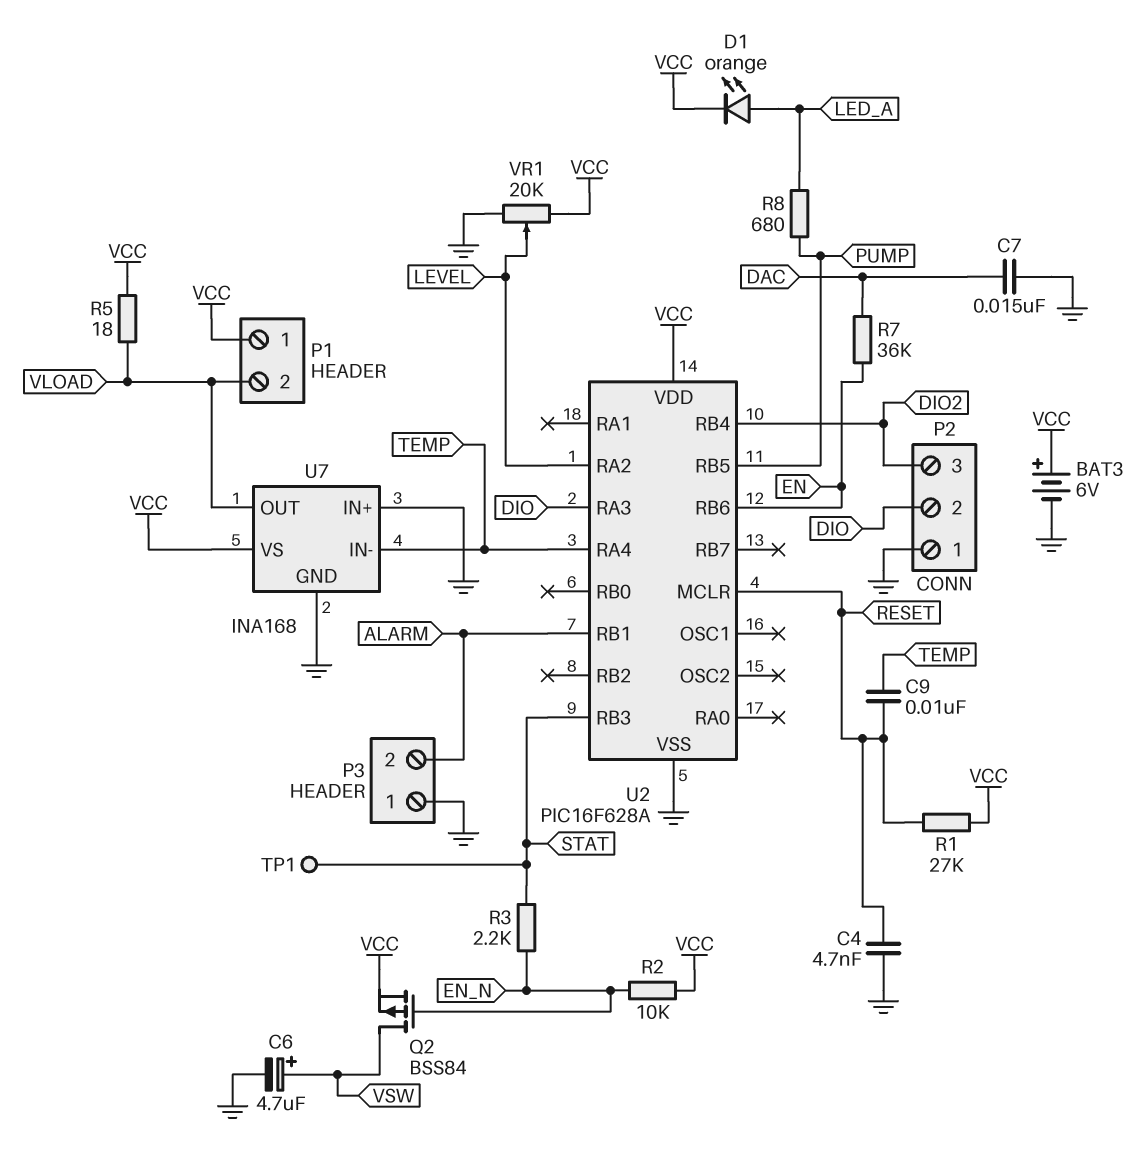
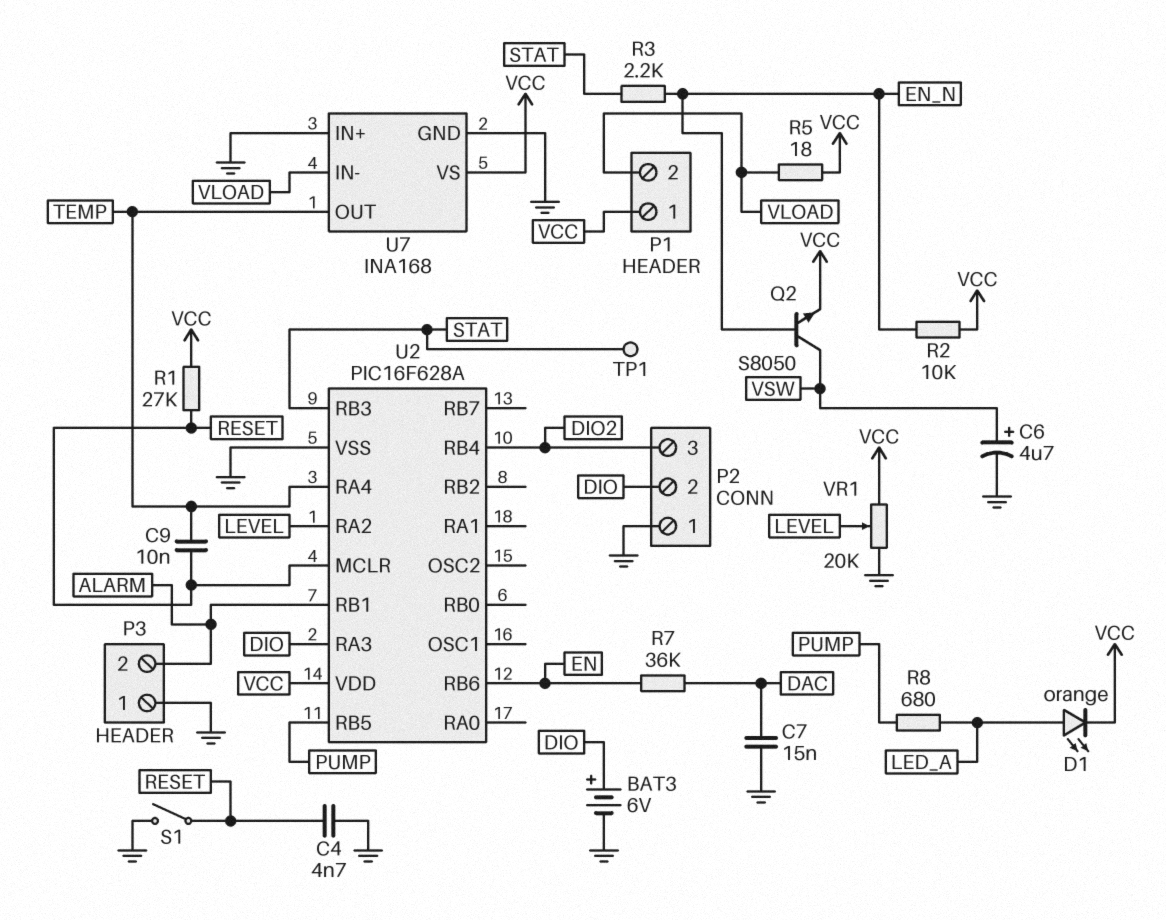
BAT3: 6V (plus VCC, minus GND) -> 6V (plus DIO, minus GND)
Q2: PMOS BSS84 (G EN_N, D VSW, S VCC) -> NPN S8050 (B EN_N, C VSW, E VCC)
S1: none -> switch (GND, RESET)
U7 pin IN-: TEMP -> VLOAD
U7 pin OUT: VLOAD -> TEMP

